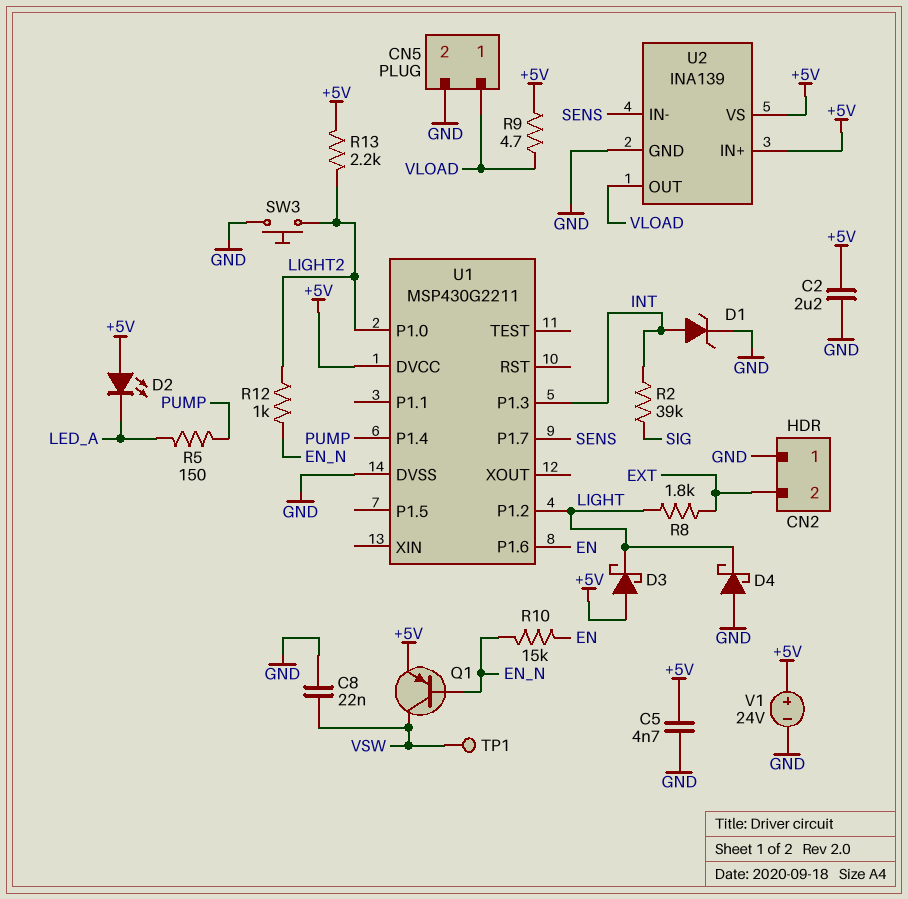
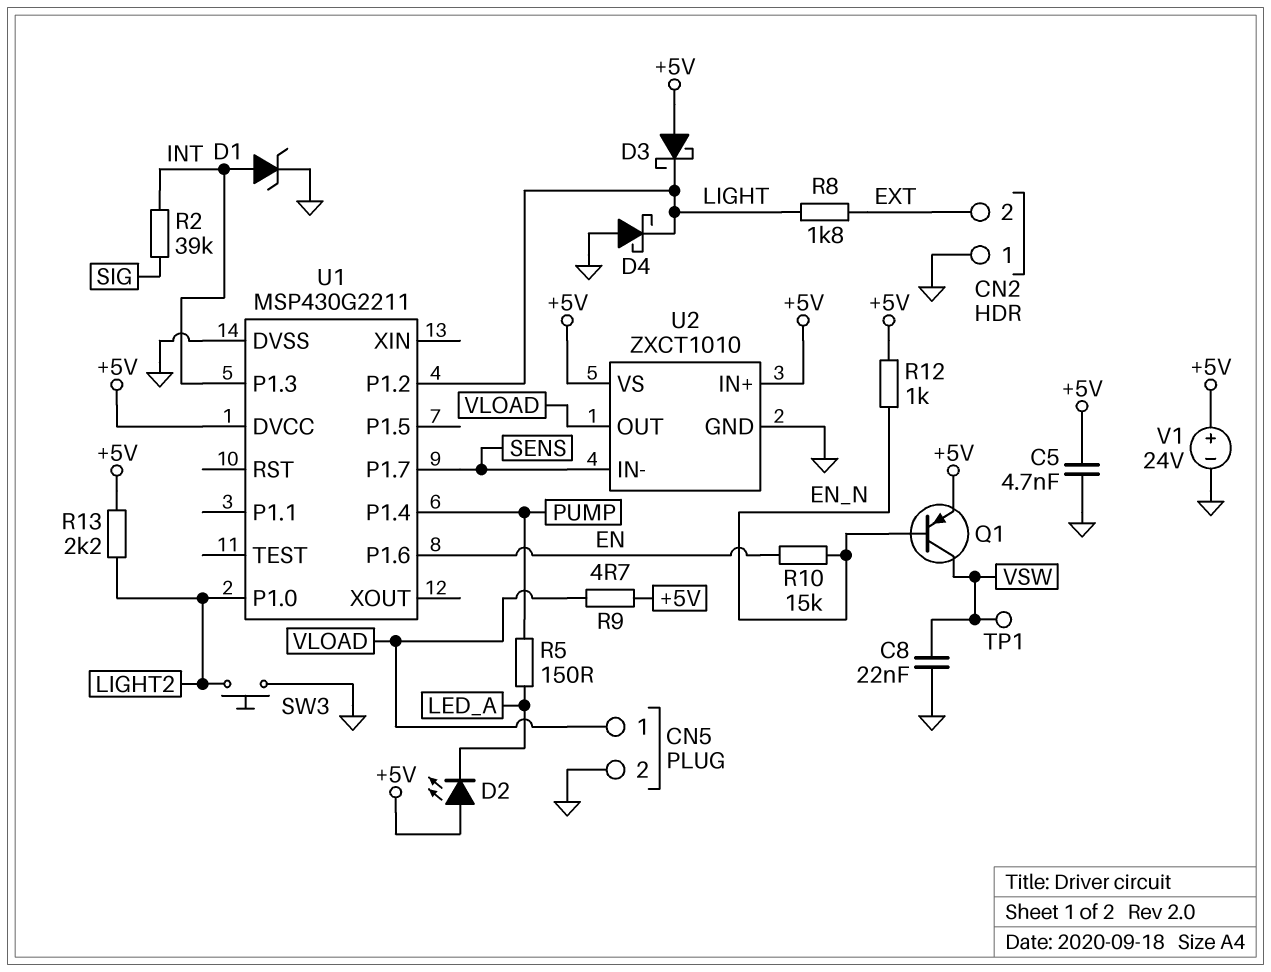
C2: 2.2uF (+5V, GND) -> none
R12: 1k (EN_N, LIGHT2) -> 1k (+5V, EN_N)
U2: INA139 -> ZXCT1010

